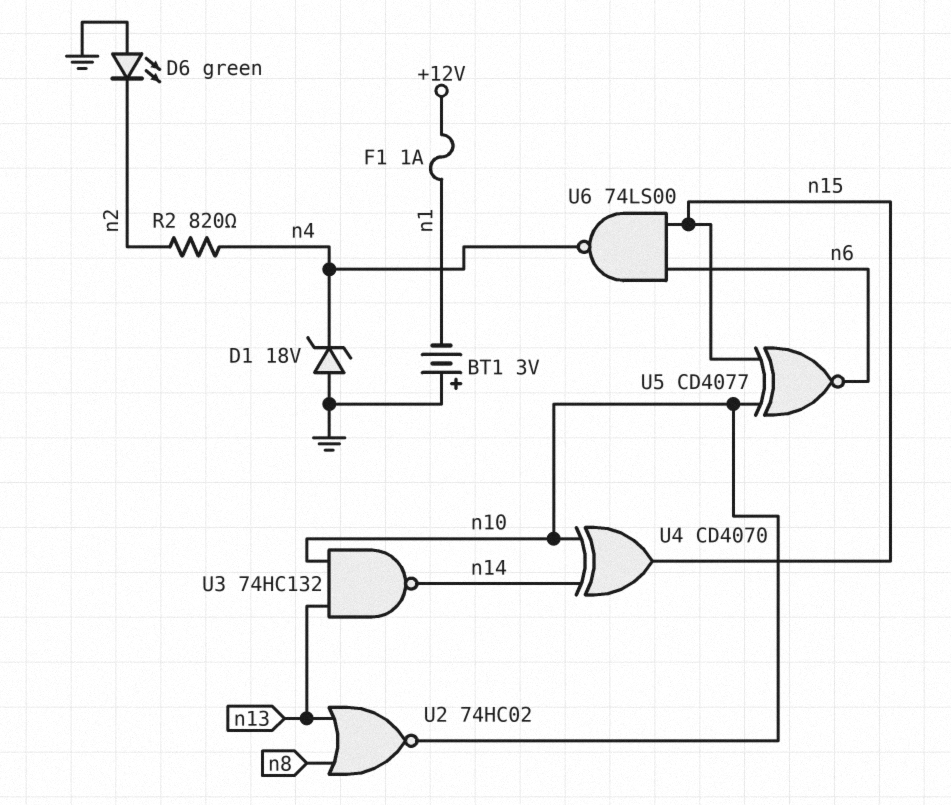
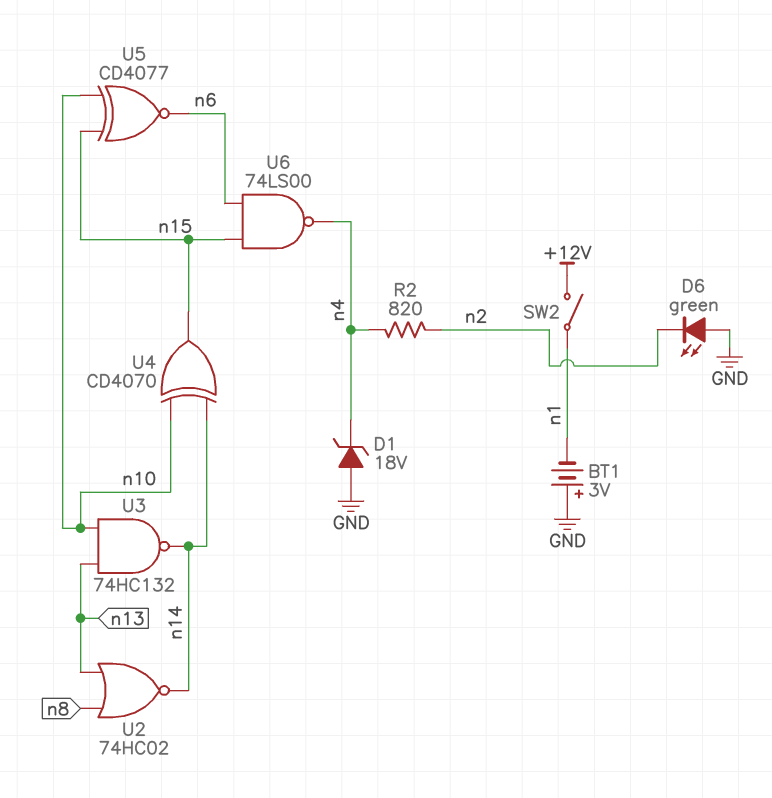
F1: 1A (+12V, n1) -> none
SW2: none -> switch (+12V, n1)
U2: NOR 74HC02 (in n8, in n13, out n10) -> NOR 74HC02 (in n8, in n13, out n14)

